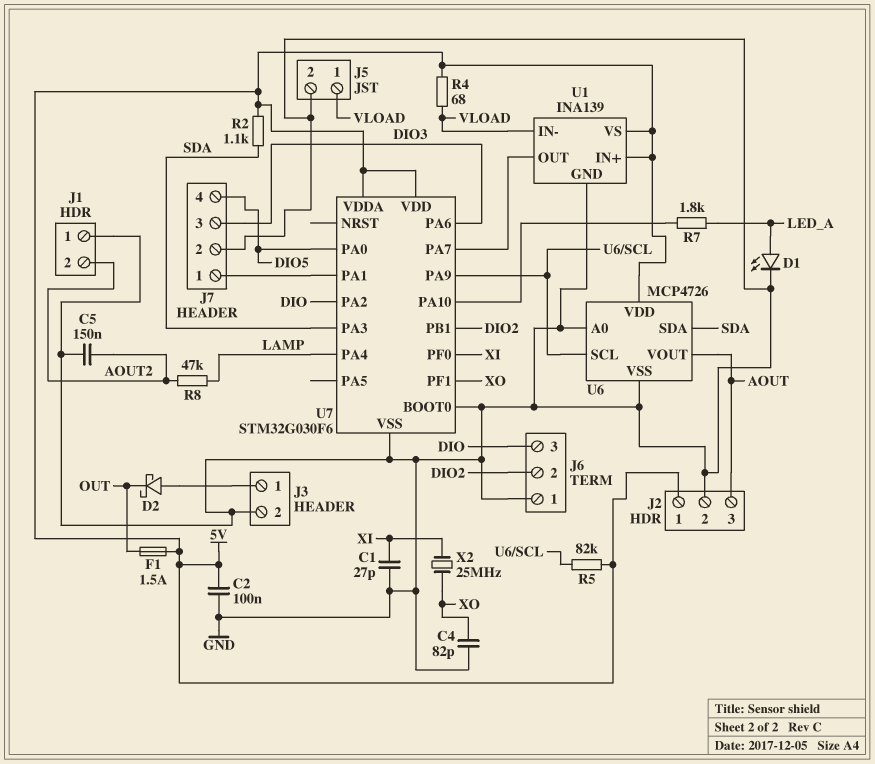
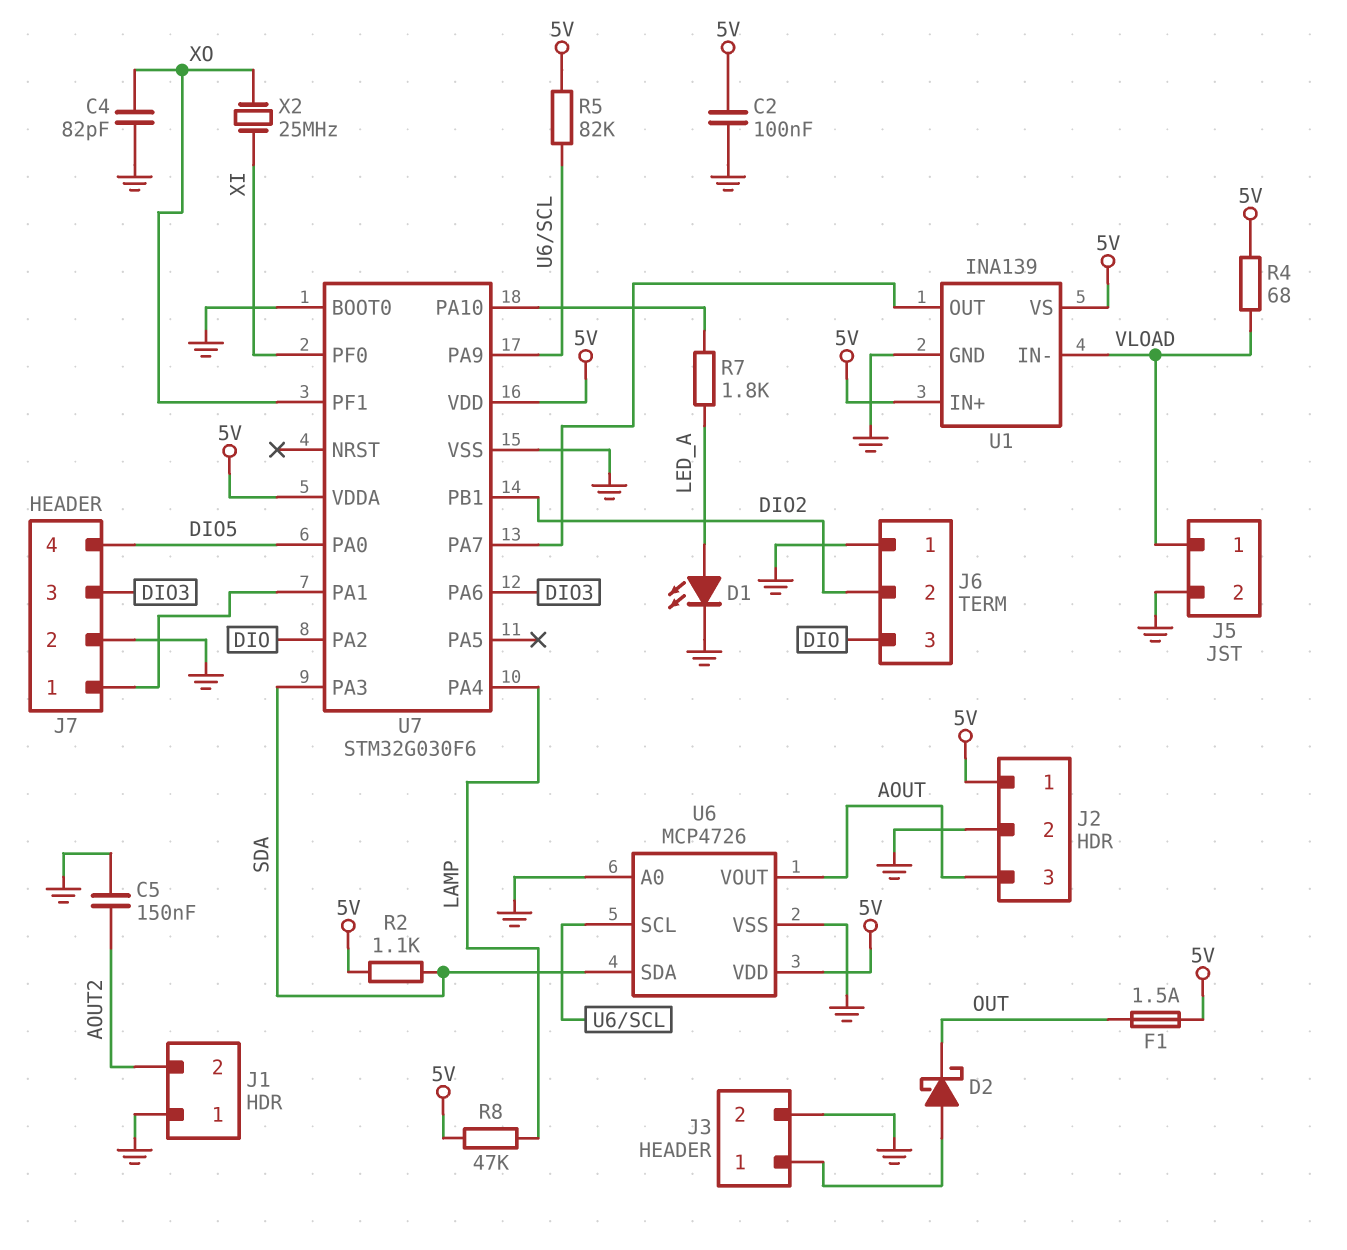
C1: 27pF (GND, XI) -> none
R8: 47k (AOUT2, LAMP) -> 47k (5V, LAMP)

